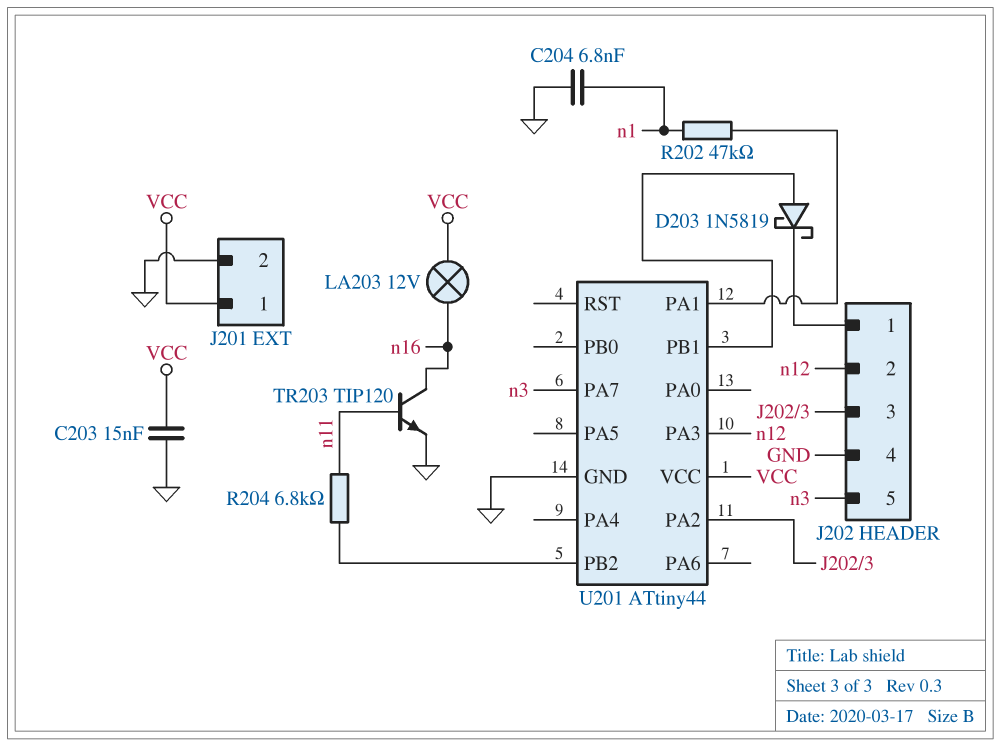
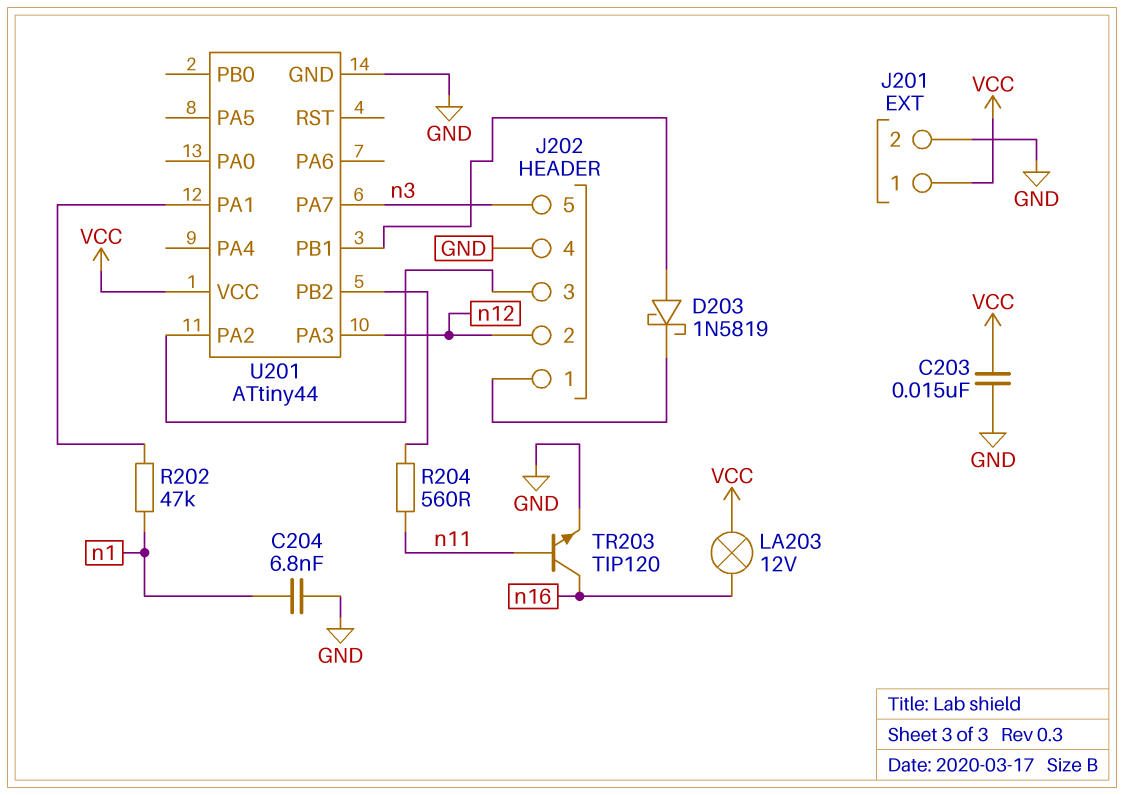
R204: 6.8k (U201/PB2, n11) -> 560 (U201/PB2, n11)

